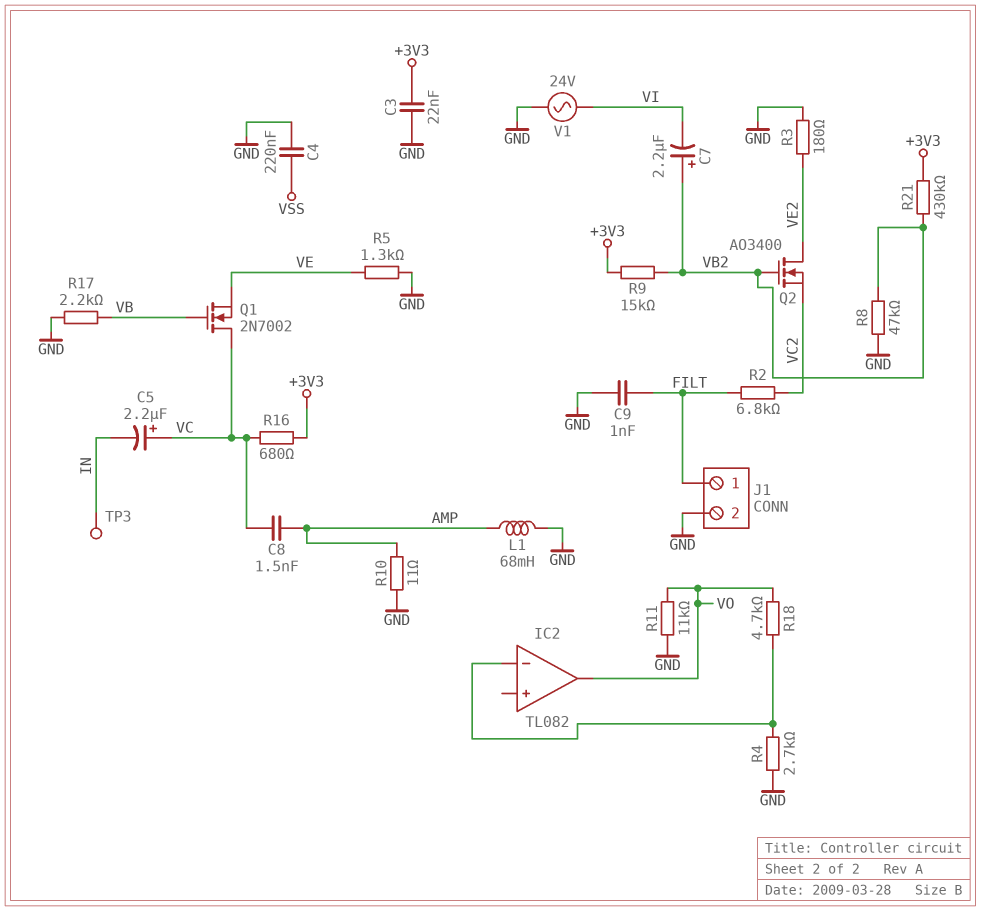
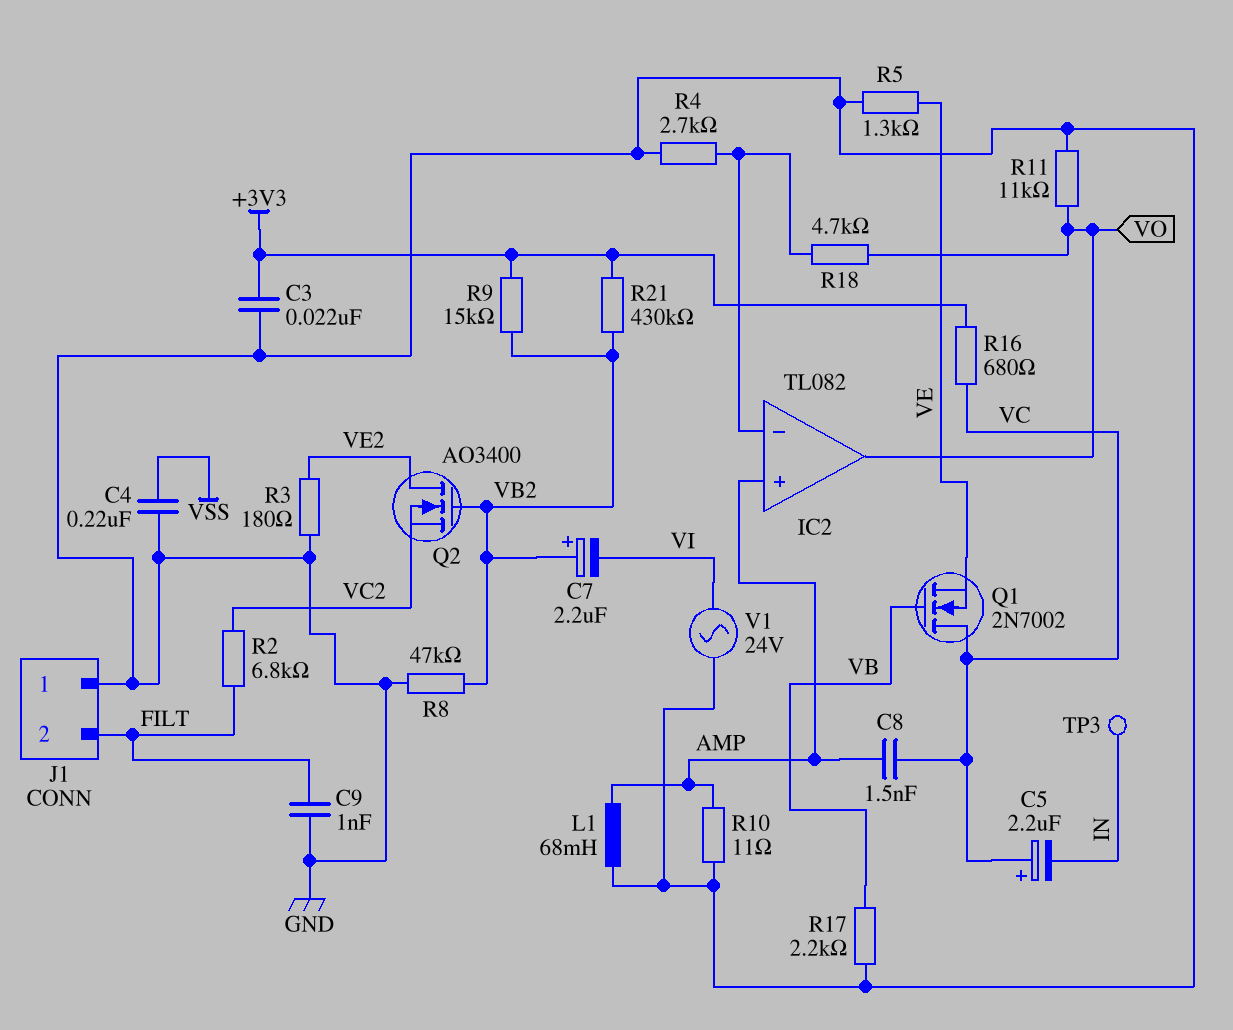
IC2 pin in+: none -> AMP
J1 pin 1: FILT -> GND
J1 pin 2: GND -> FILT

